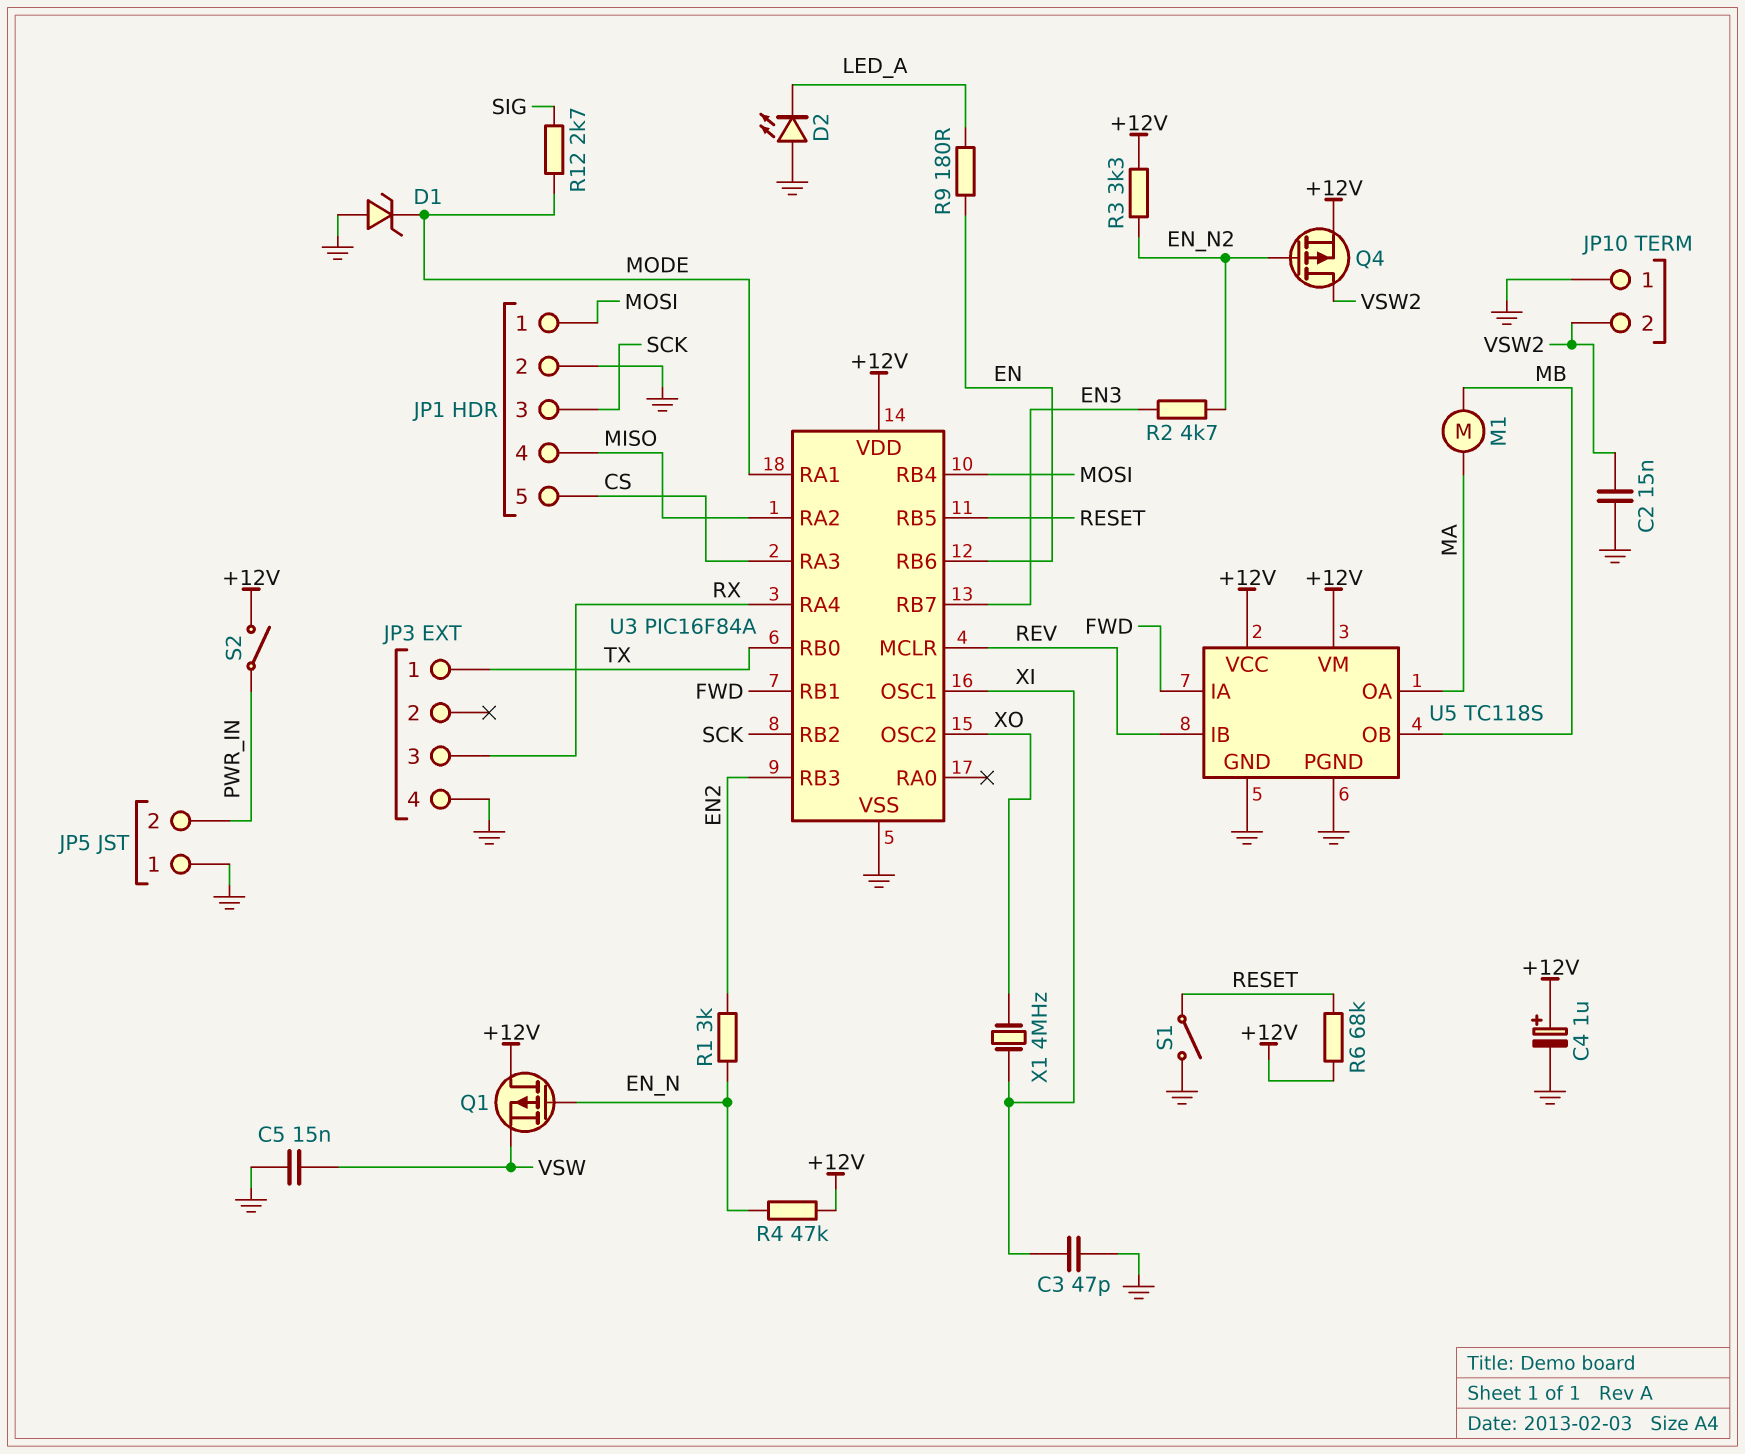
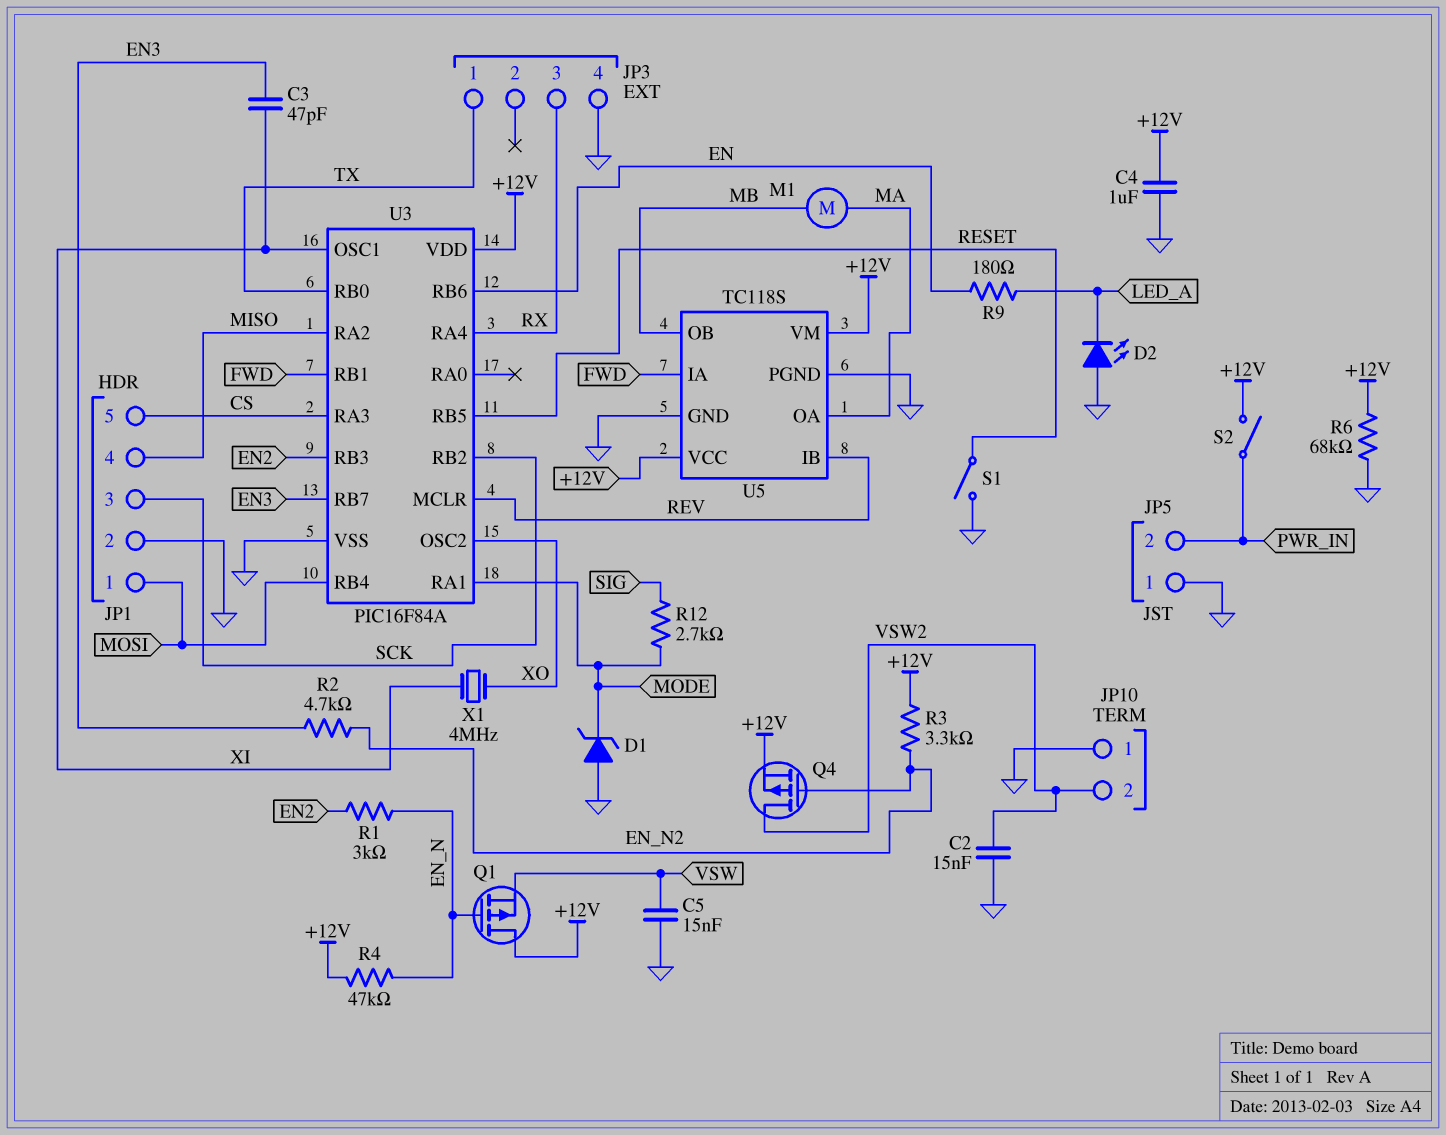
C3: 47pF (GND, XI) -> 47pF (EN3, XI)
C4: 1uF (plus +12V, minus GND) -> 1uF (+12V, GND)
R6: 68k (+12V, RESET) -> 68k (+12V, GND)

